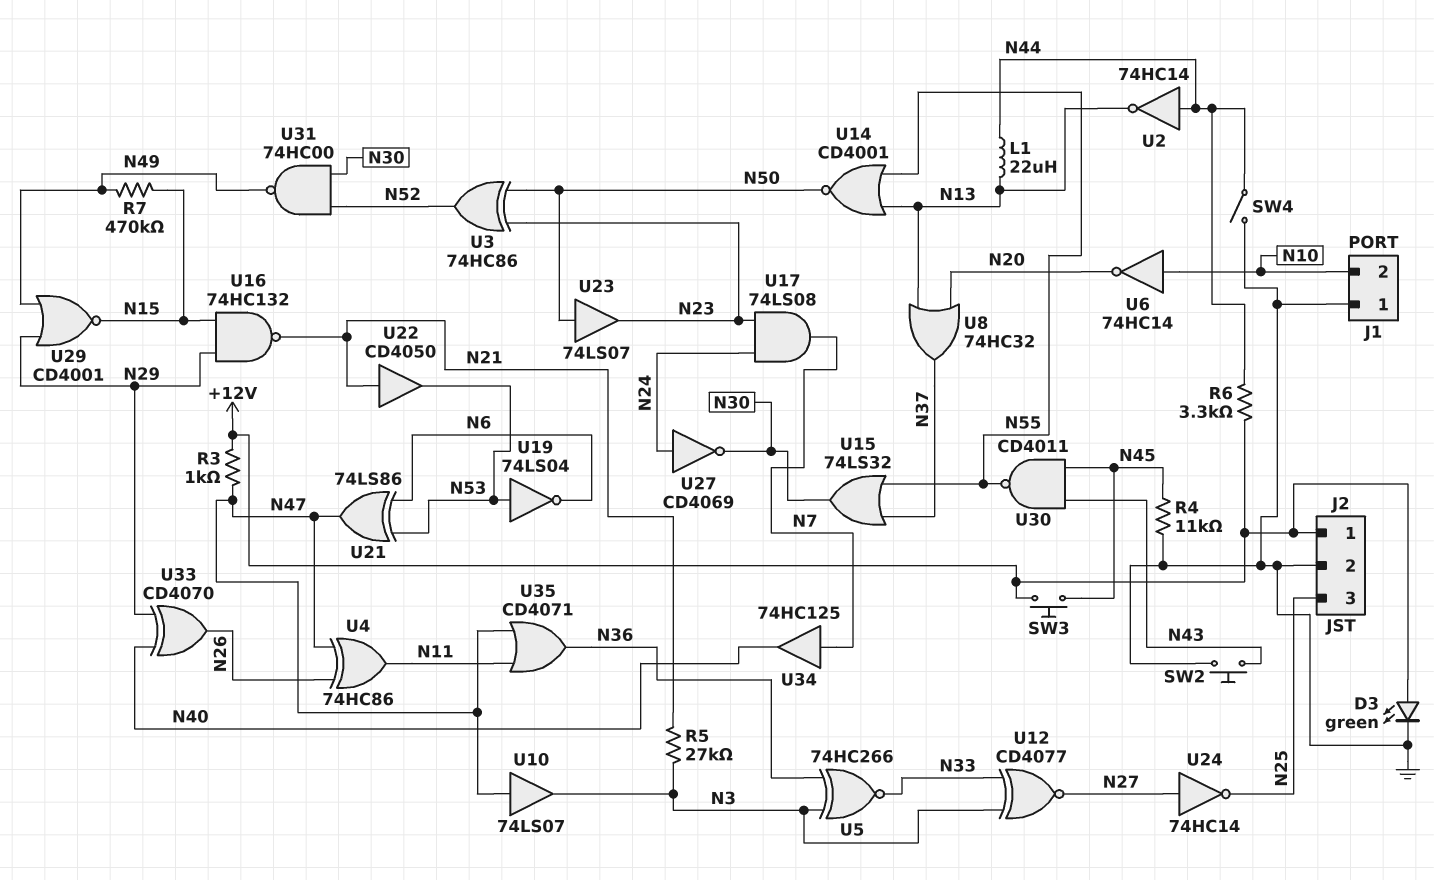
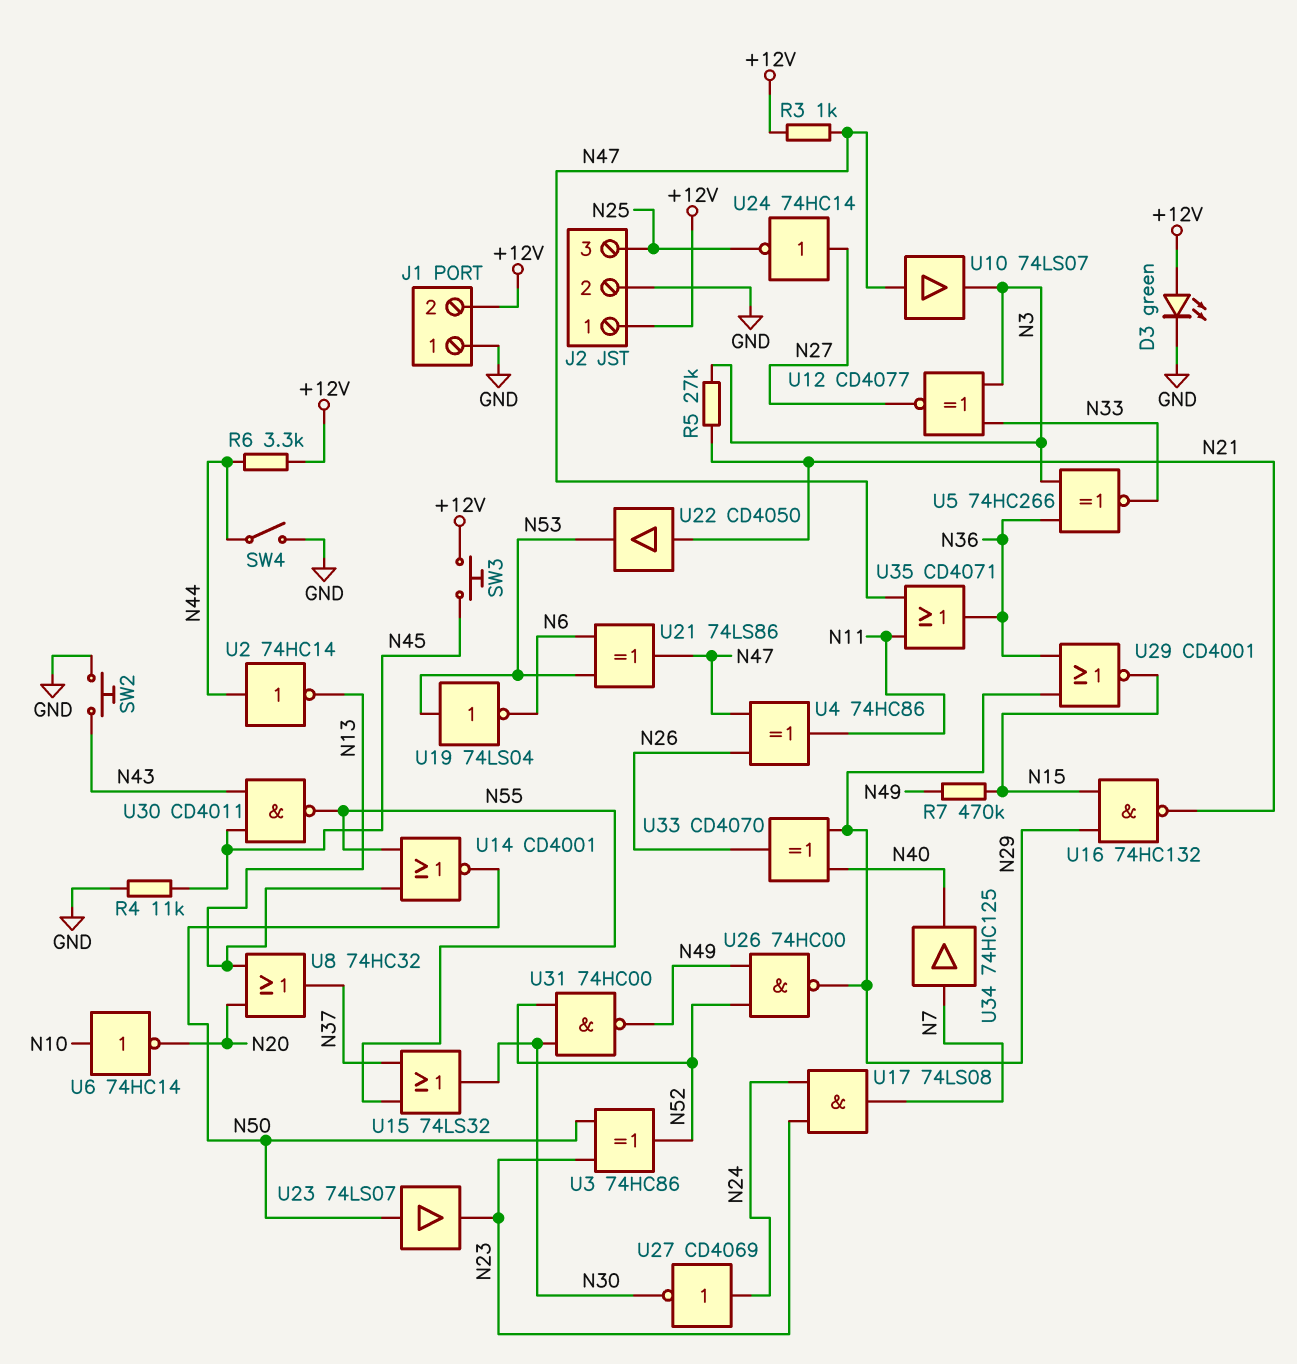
J1 pin 2: N10 -> +12V
L1: 22uH (N13, N44) -> none
U26: none -> NAND 74HC00 (in N49, in N52, out N29)
U29: NOR CD4001 (in N29, in N49, out N15) -> NOR CD4001 (in N29, in N36, out N15)

